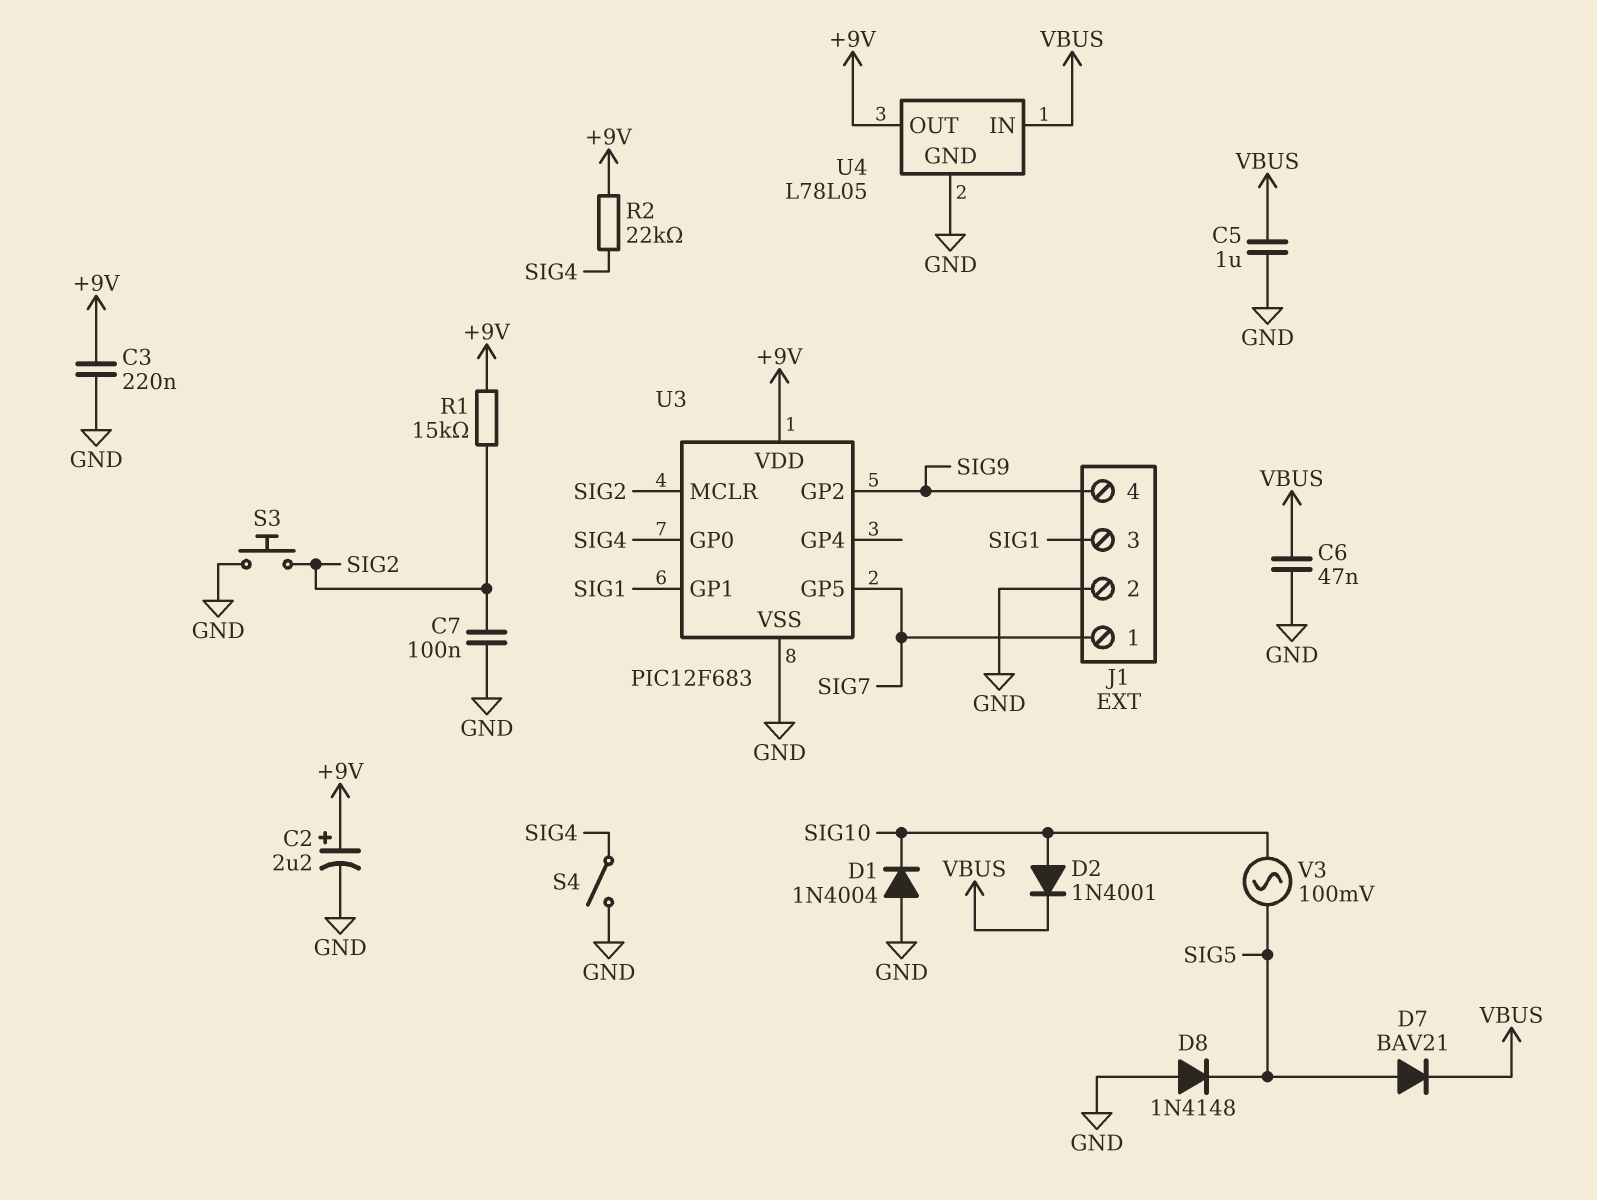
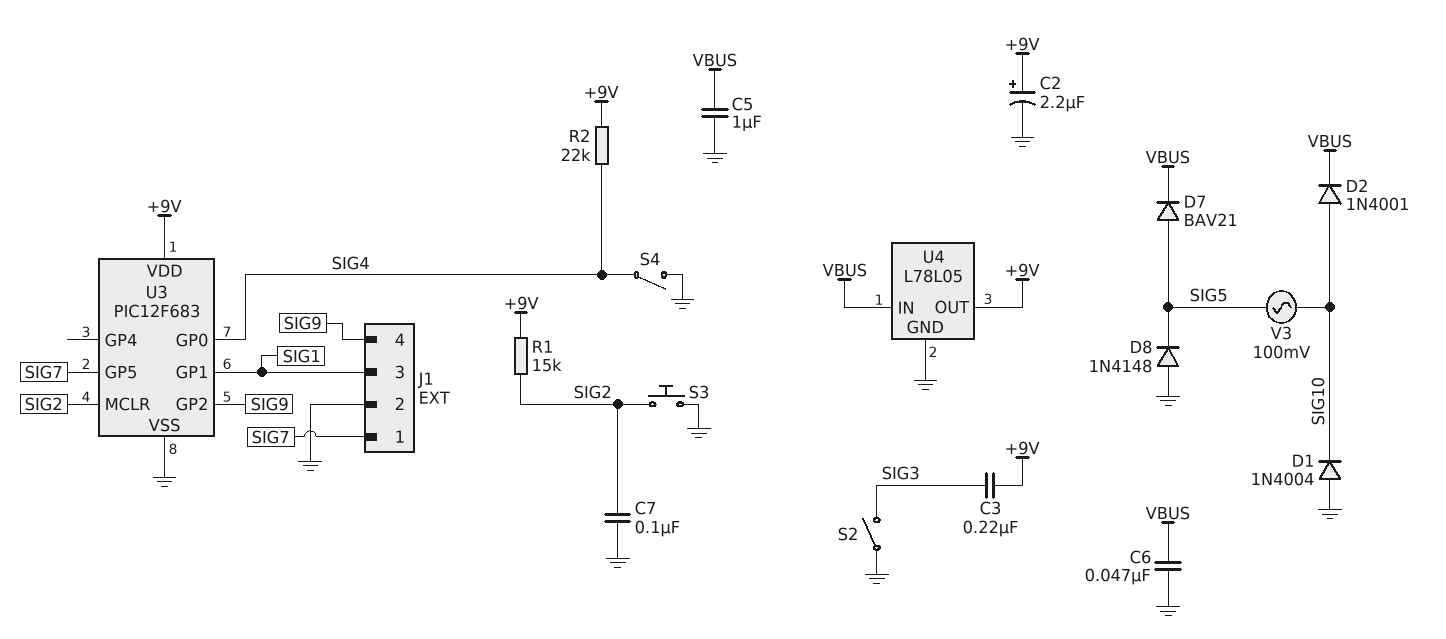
C3: 220nF (+9V, GND) -> 220nF (+9V, SIG3)
S2: none -> switch (GND, SIG3)

